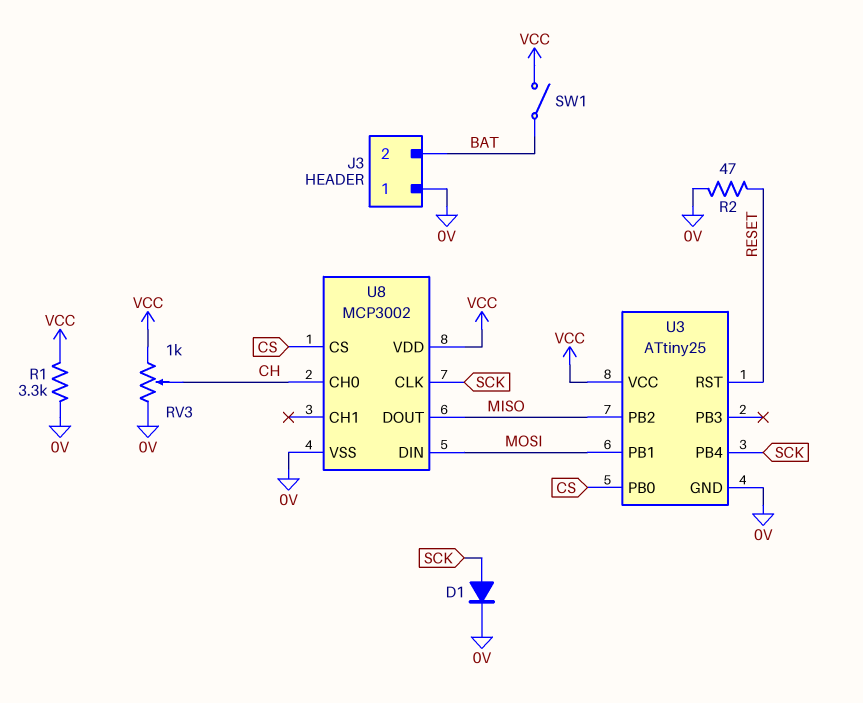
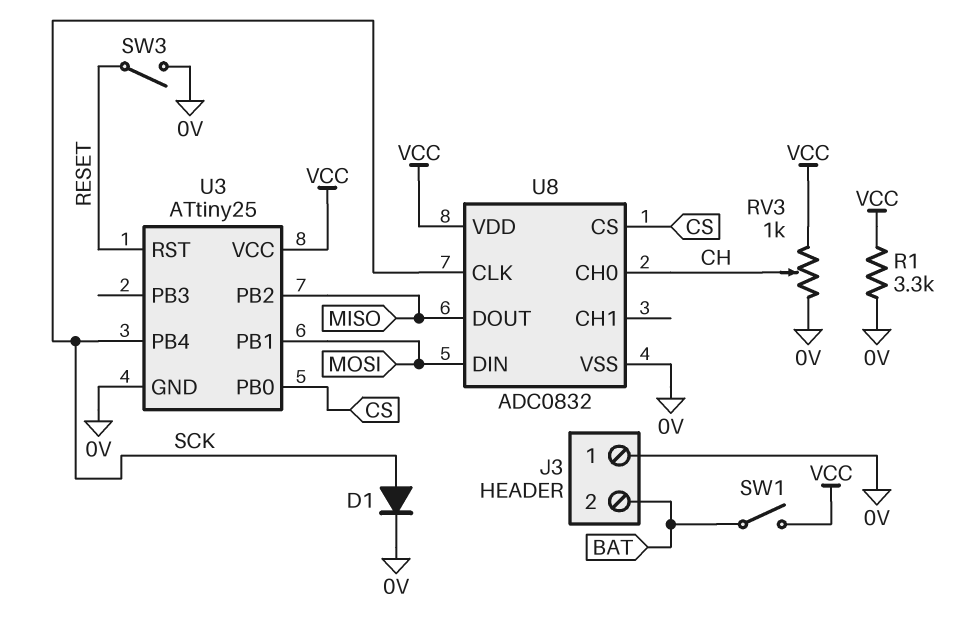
R2: 47 (0V, RESET) -> none
SW3: none -> switch (0V, RESET)
U8: MCP3002 -> ADC0832

